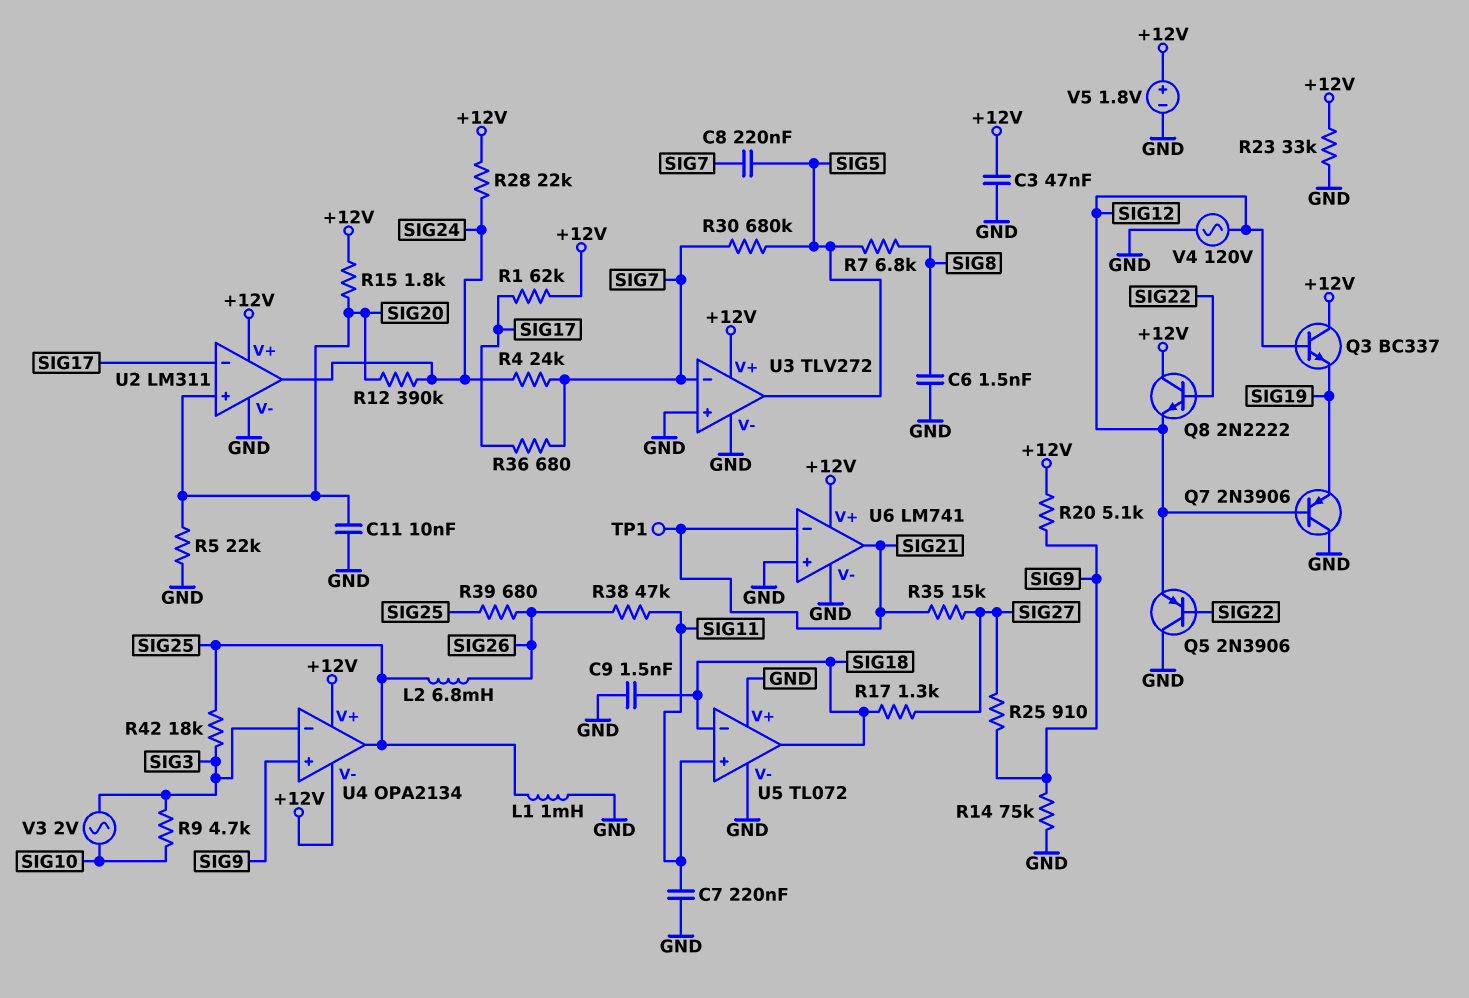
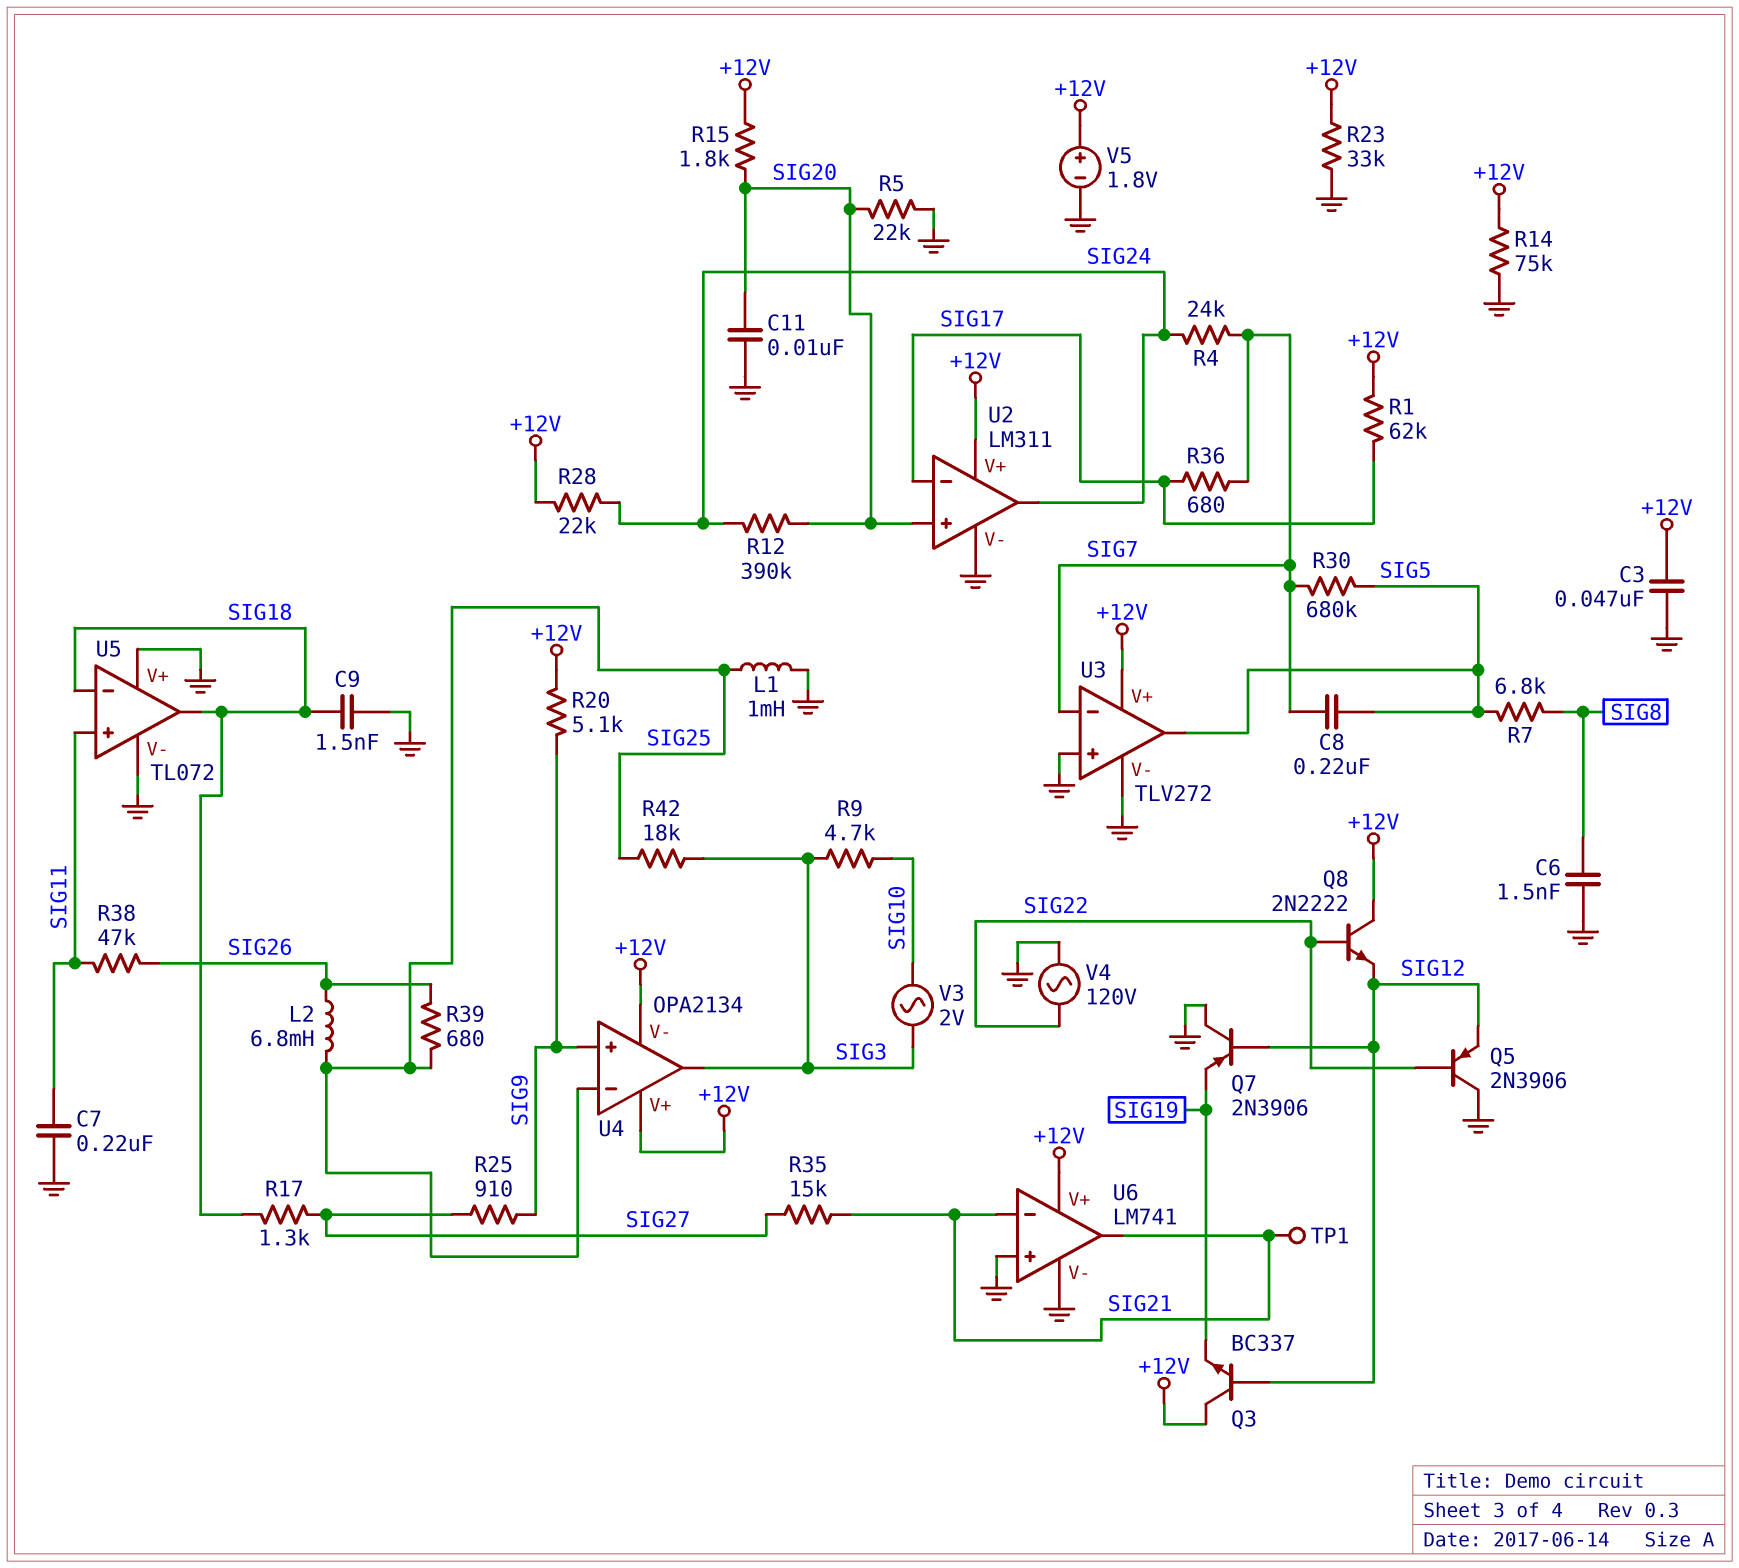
R14: 75k (GND, SIG9) -> 75k (+12V, GND)
U4 pin in-: SIG3 -> SIG25
U4 pin out: SIG25 -> SIG3
V4: AC 120V (GND, SIG12) -> AC 120V (GND, SIG22)

